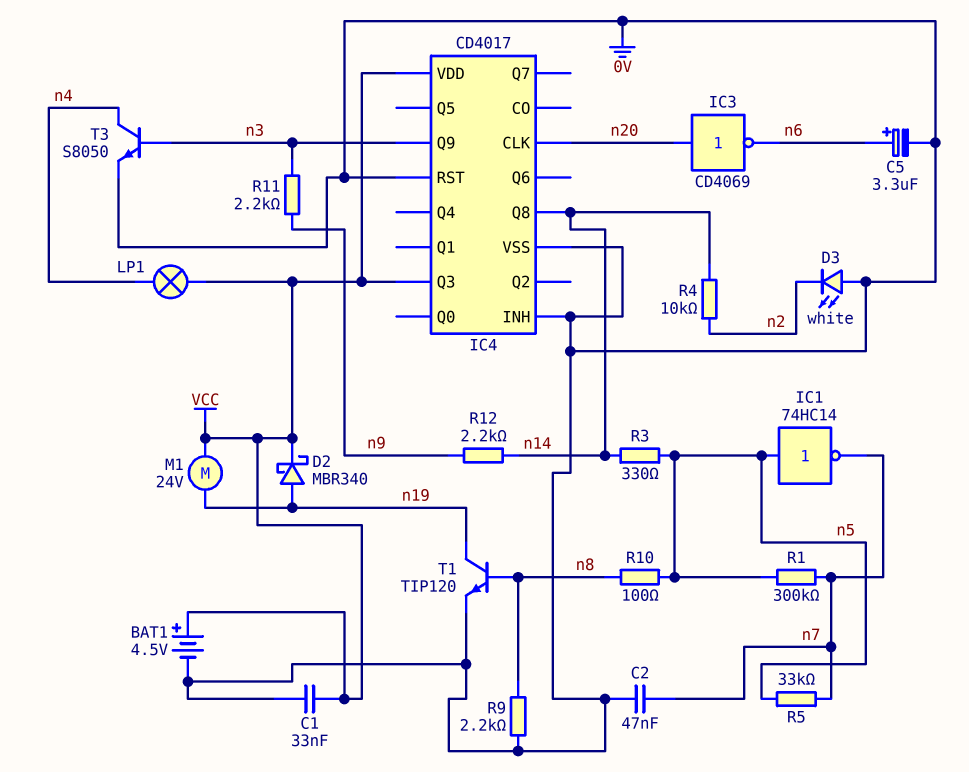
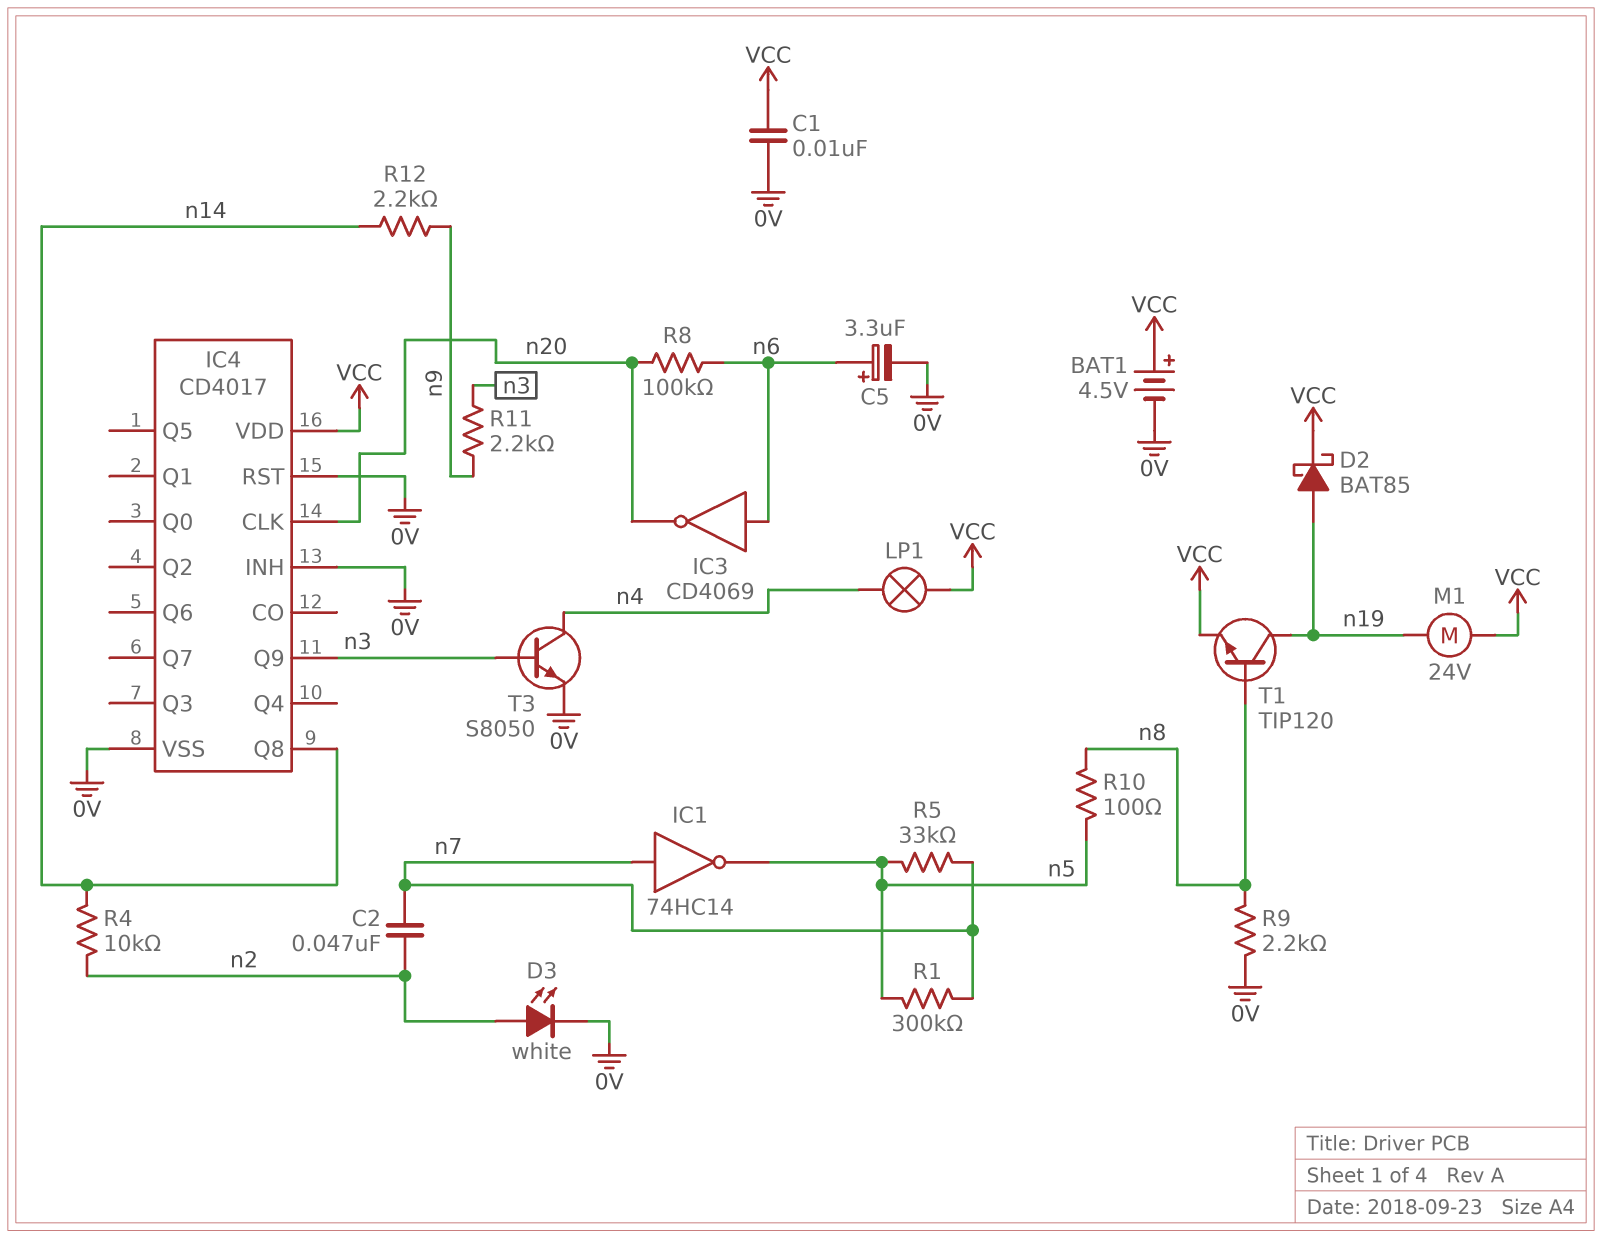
C1: 33nF (0V, VCC) -> 10nF (0V, VCC)
C2: 47nF (0V, n7) -> 47nF (n2, n7)
D2: schottky MBR340 (A n19, K VCC) -> schottky BAT85 (A n19, K VCC)
D3: LED white (A 0V, K n2) -> LED white (A n2, K 0V)
IC1: NOT 74HC14 (in n5, out n7) -> NOT 74HC14 (in n7, out n5)
IC3: NOT CD4069 (in n20, out n6) -> NOT CD4069 (in n6, out n20)
IC4 pin Q3: VCC -> none
R3: 330 (n5, n14) -> none
R8: none -> 100k (n6, n20)
T1: NPN TIP120 (B n8, C n19, E 0V) -> NPN TIP120 (B n8, C n19, E VCC)

